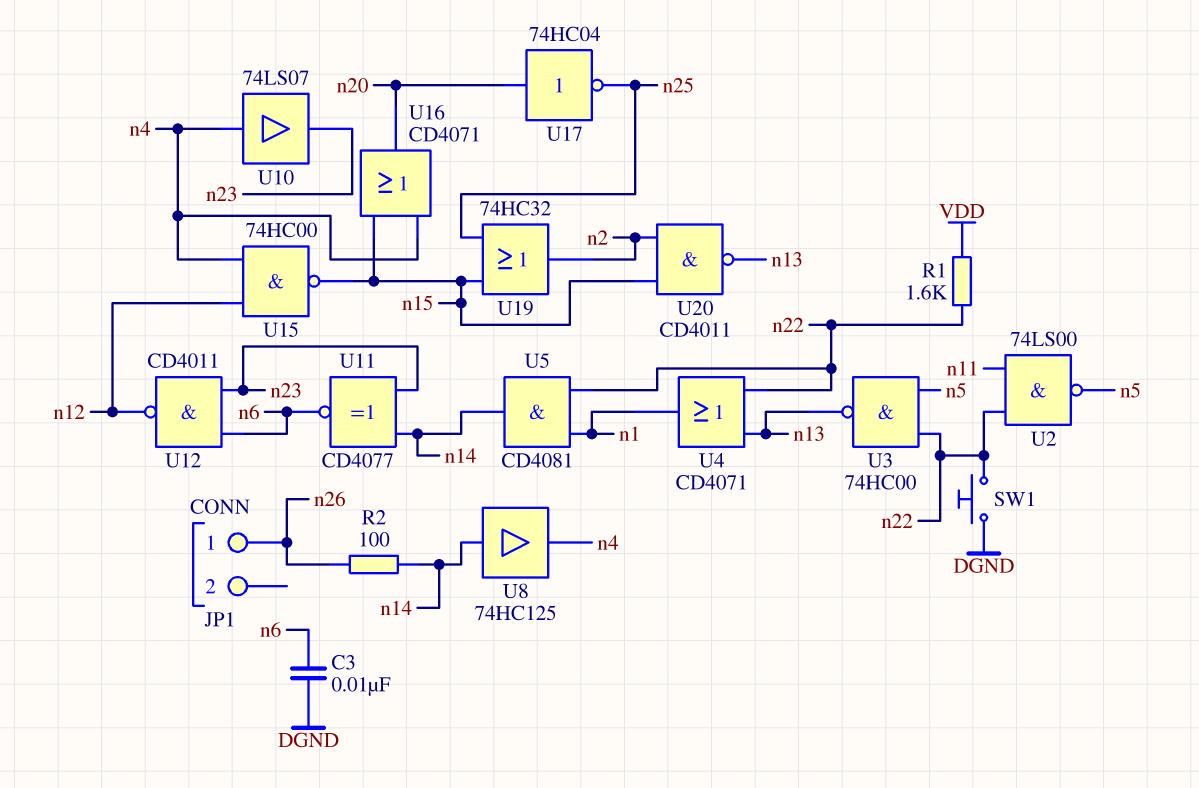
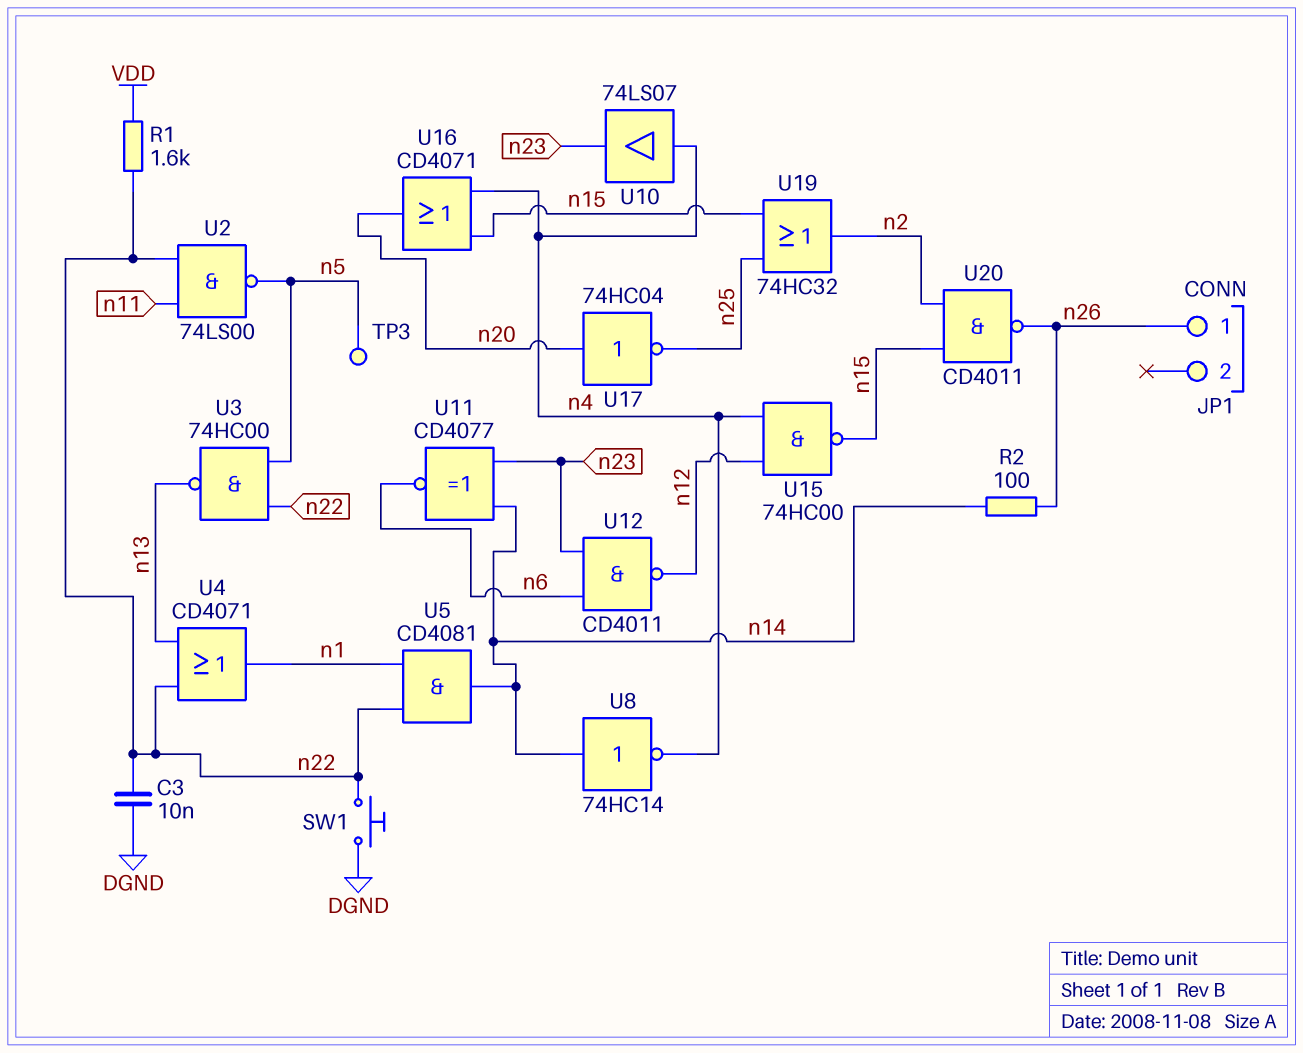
C3: 10nF (DGND, n6) -> 10nF (DGND, n22)
TP3: none -> test point (n5)
U8: buffer 74HC125 (in n14, out n4) -> NOT 74HC14 (in n14, out n4)
U20: NAND CD4011 (in n2, in n15, out n13) -> NAND CD4011 (in n2, in n15, out n26)

